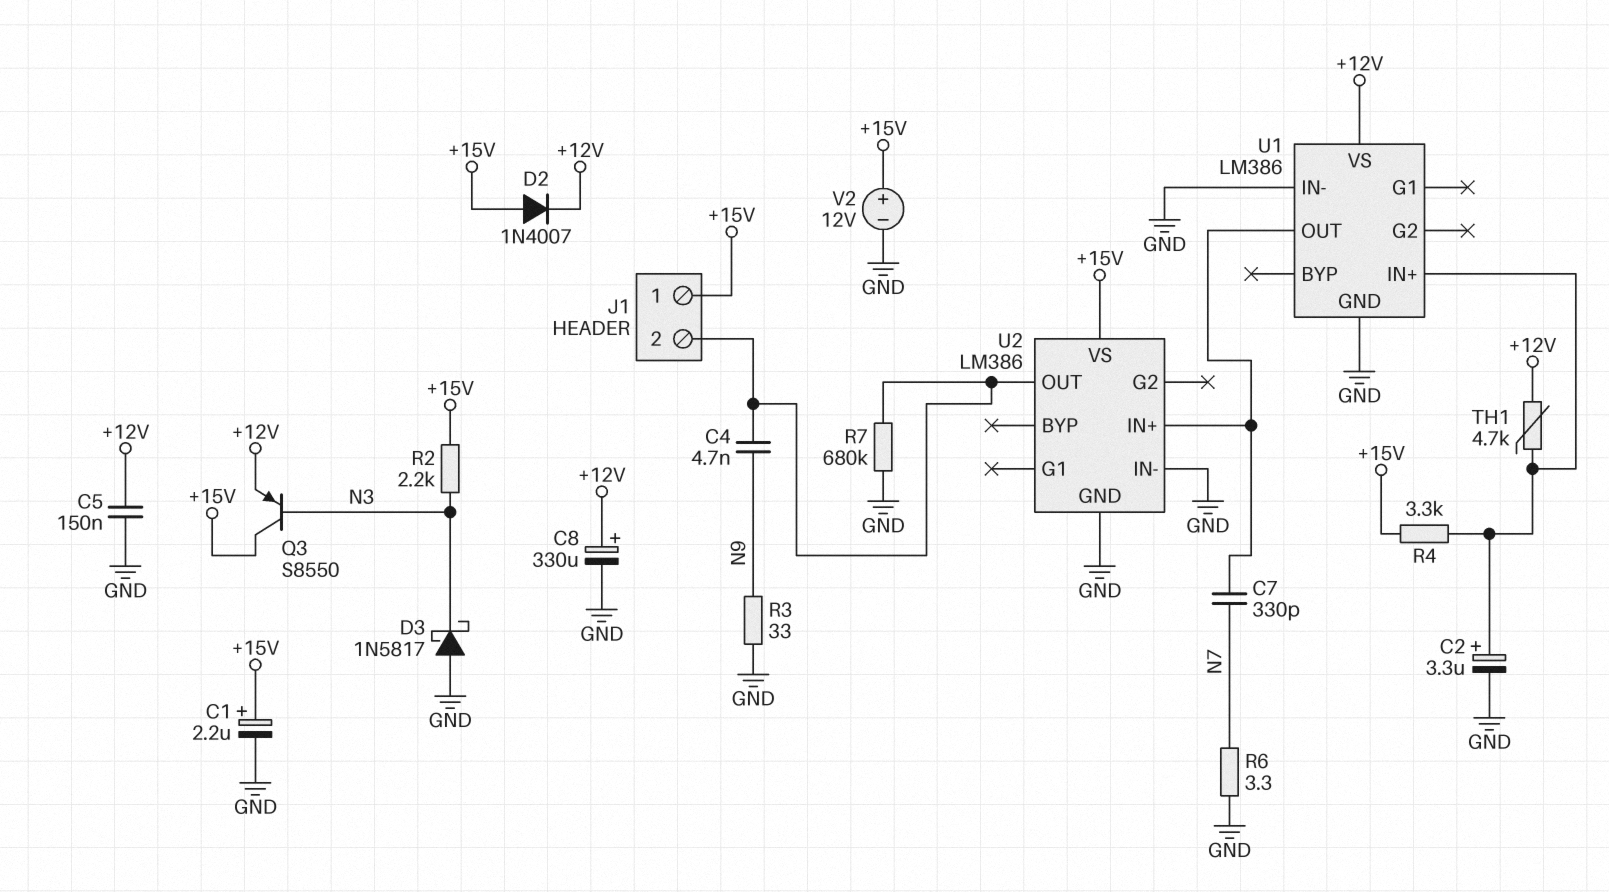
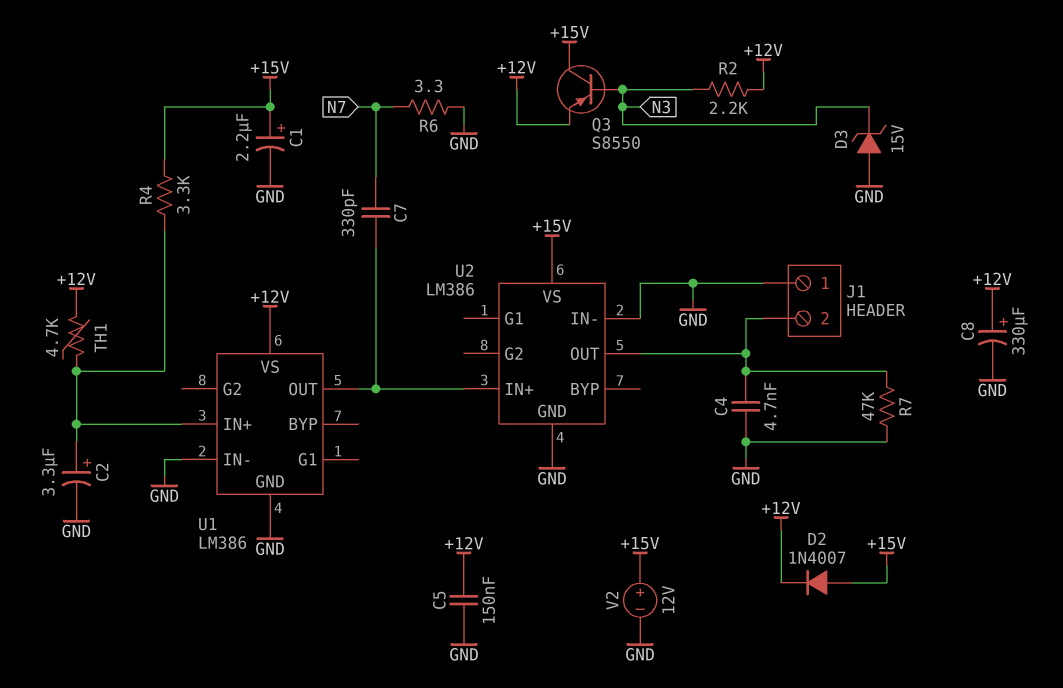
C4: 4.7nF (J1/2, N9) -> 4.7nF (GND, J1/2)
D3: schottky 1N5817 (A GND, K N3) -> zener 15V (A GND, K N3)
J1 pin 1: +15V -> GND
R2: 2.2k (+15V, N3) -> 2.2k (+12V, N3)
R3: 33 (GND, N9) -> none
R7: 680k (GND, J1/2) -> 47k (GND, J1/2)

